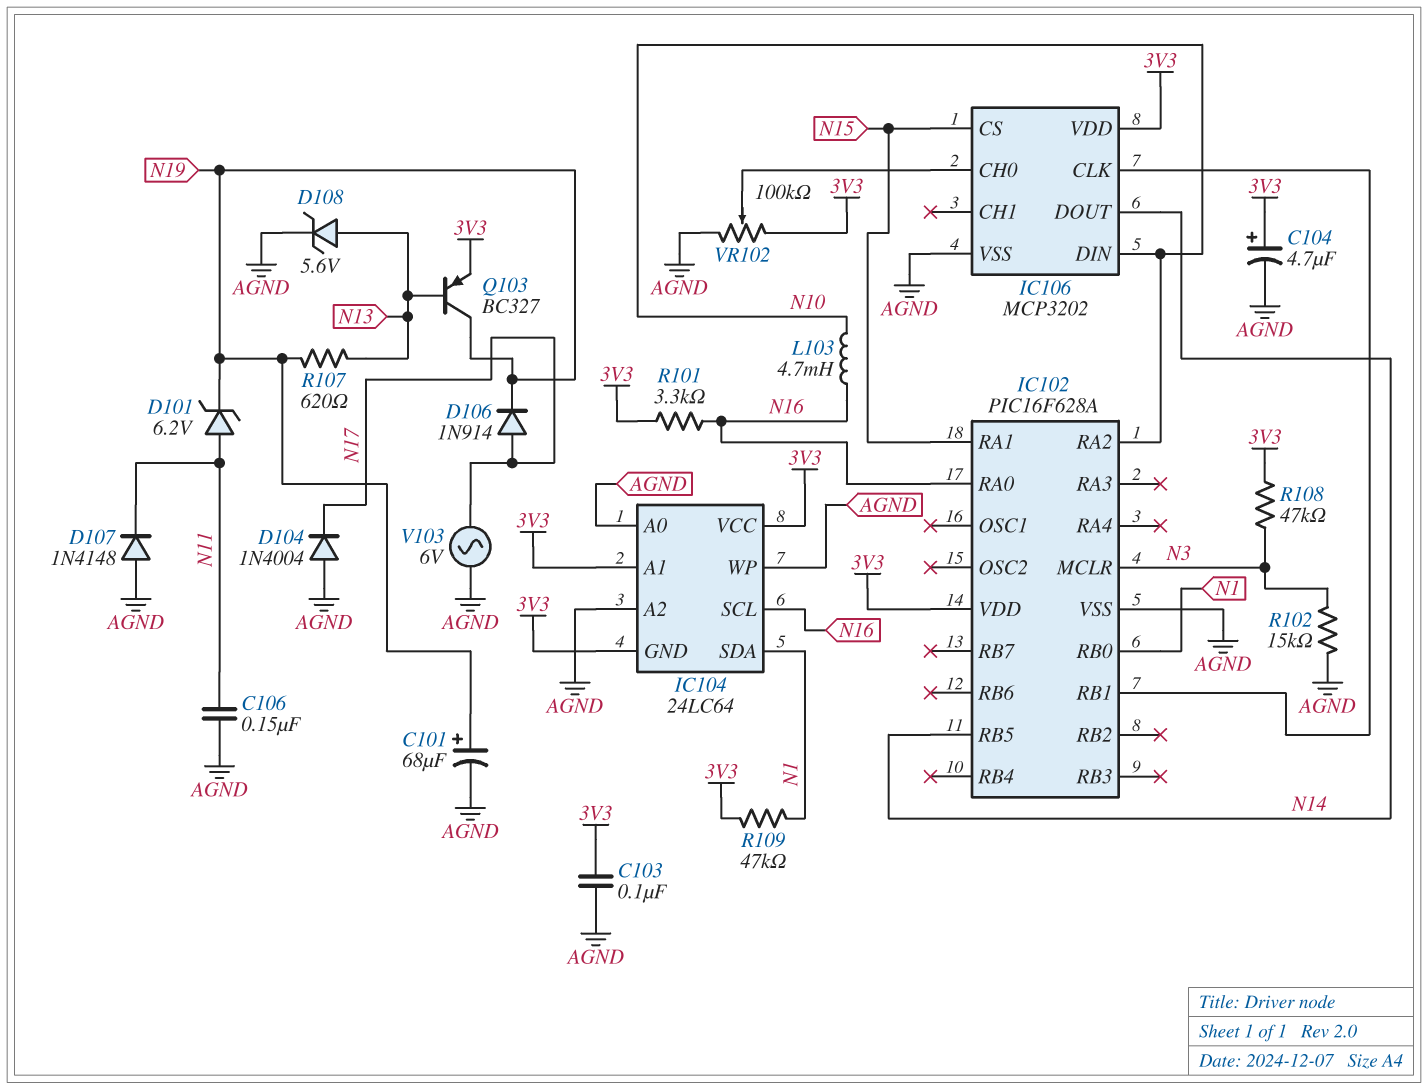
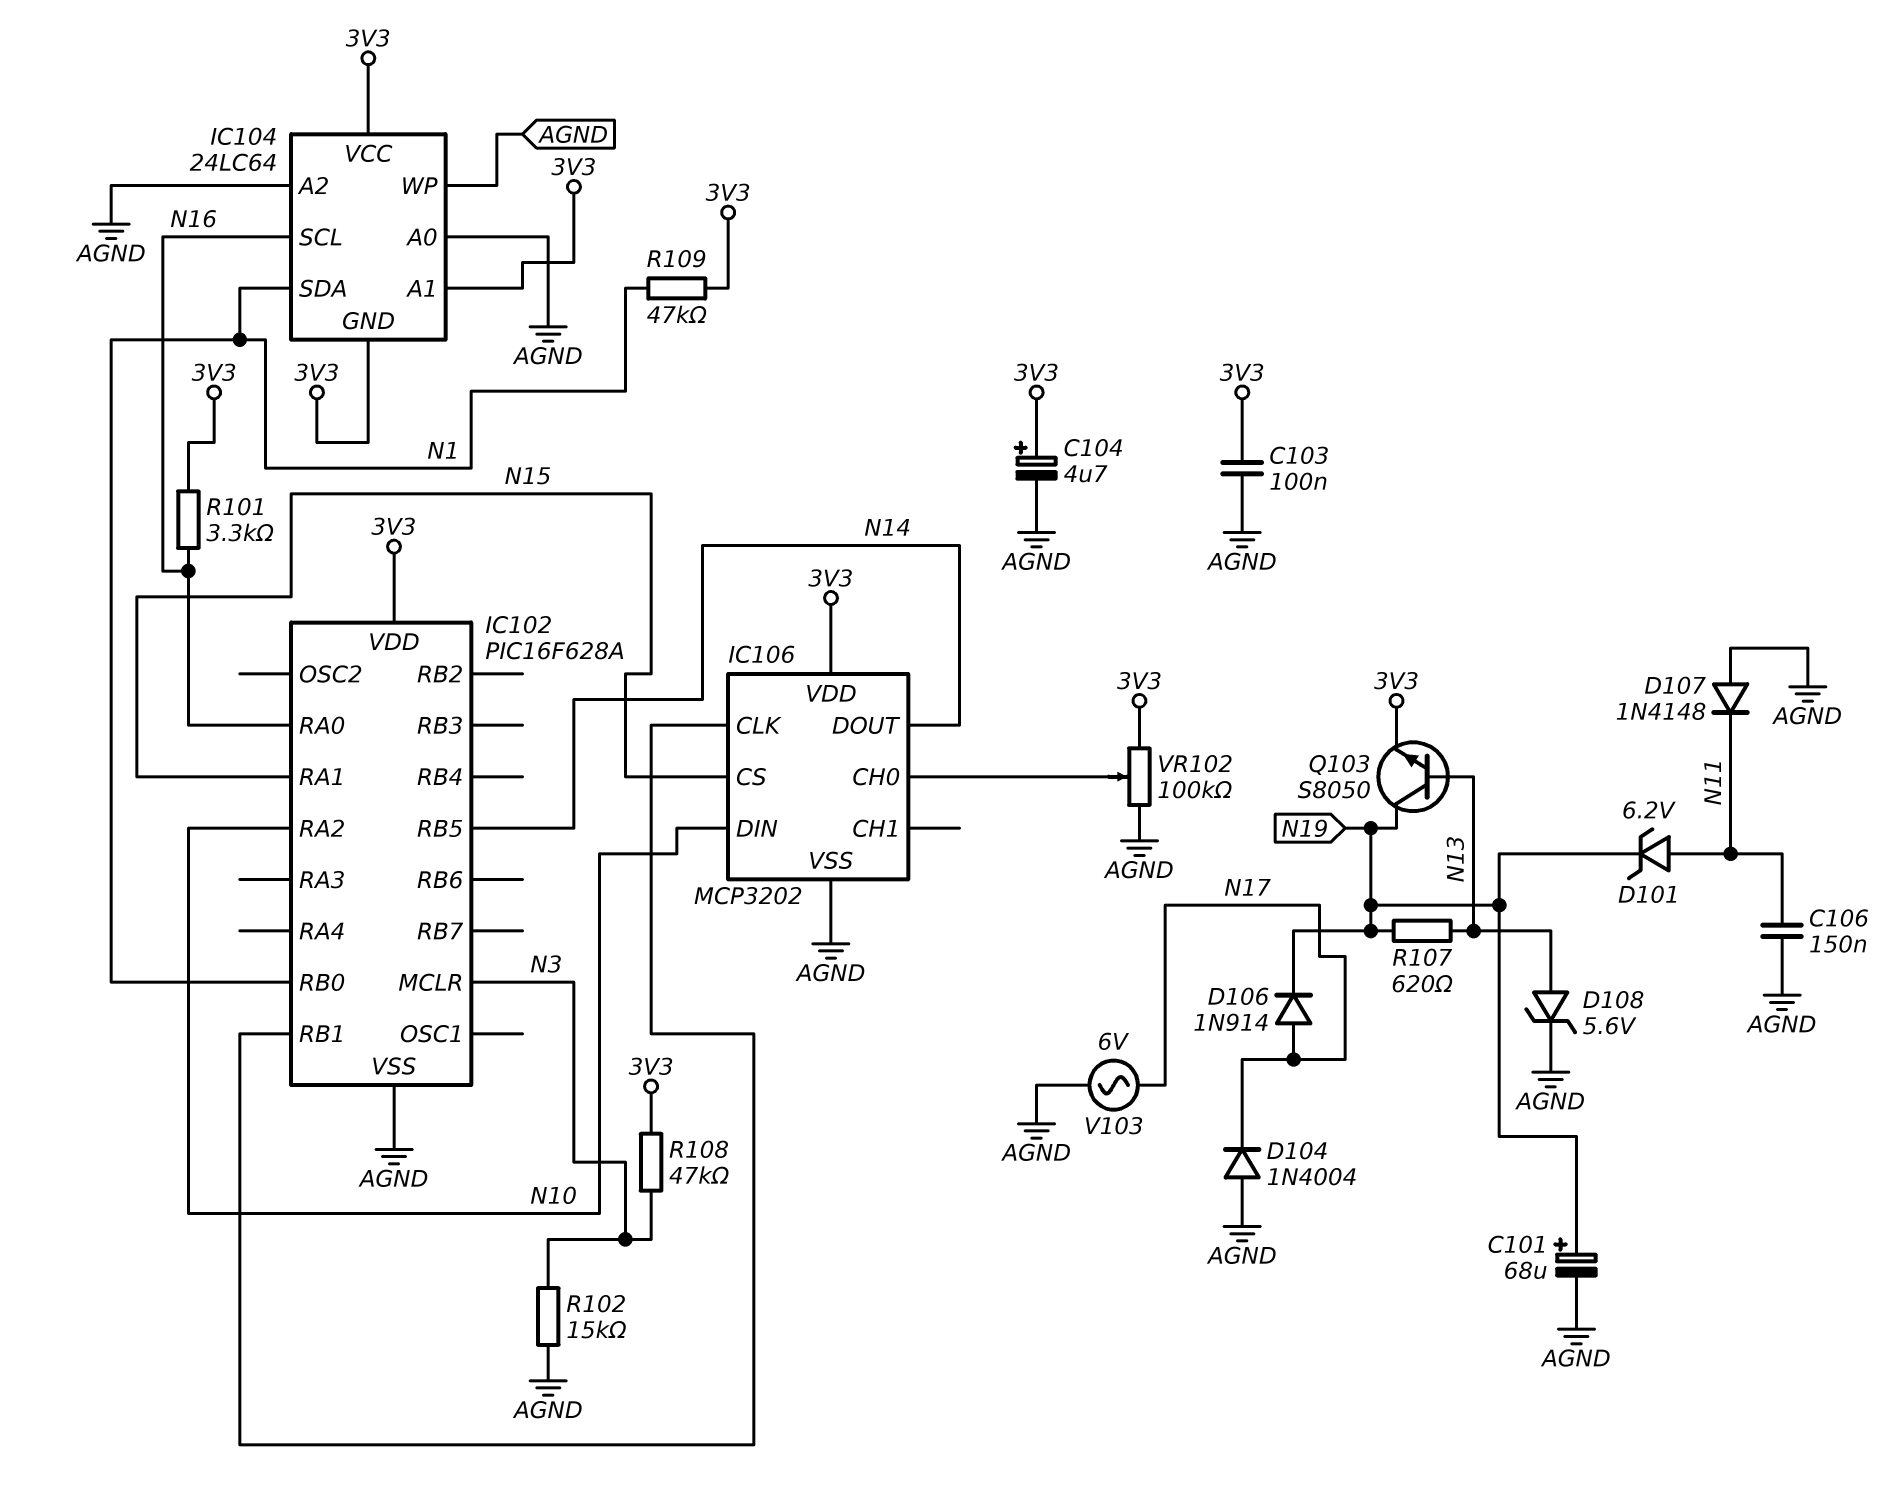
L103: 4.7mH (N10, N16) -> none
Q103: PNP BC327 (B N13, C N19, E 3V3) -> NPN S8050 (B N13, C N19, E 3V3)

